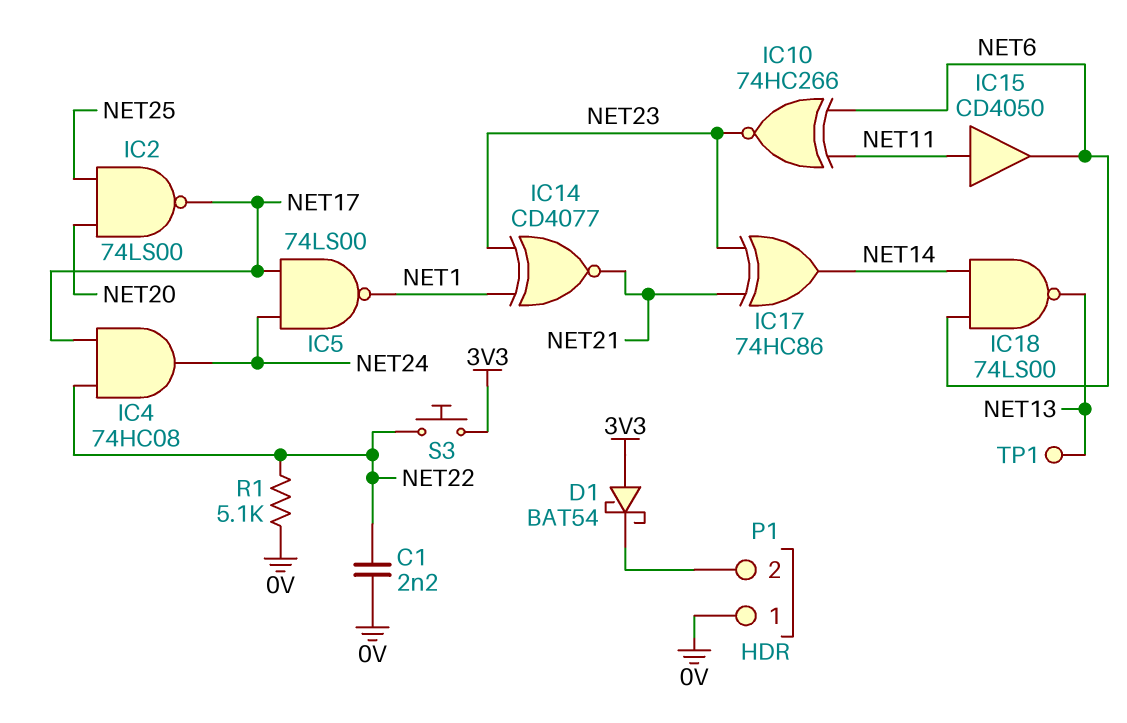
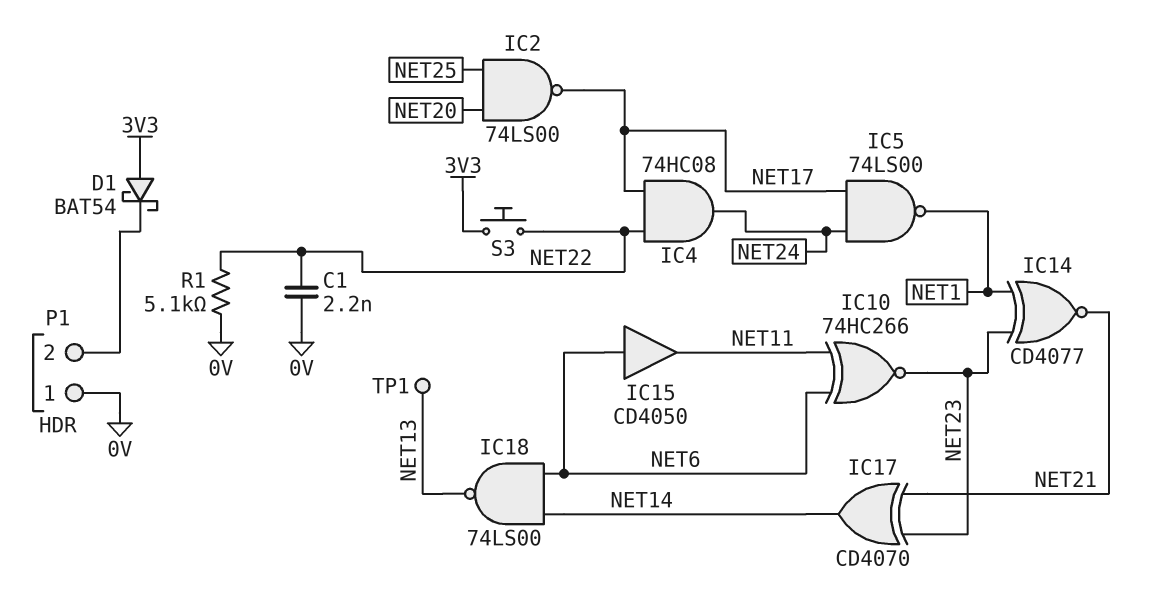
IC15: buffer CD4050 (in NET11, out NET6) -> buffer CD4050 (in NET6, out NET11)
IC17: XOR 74HC86 (in NET21, in NET23, out NET14) -> XOR CD4070 (in NET21, in NET23, out NET14)

